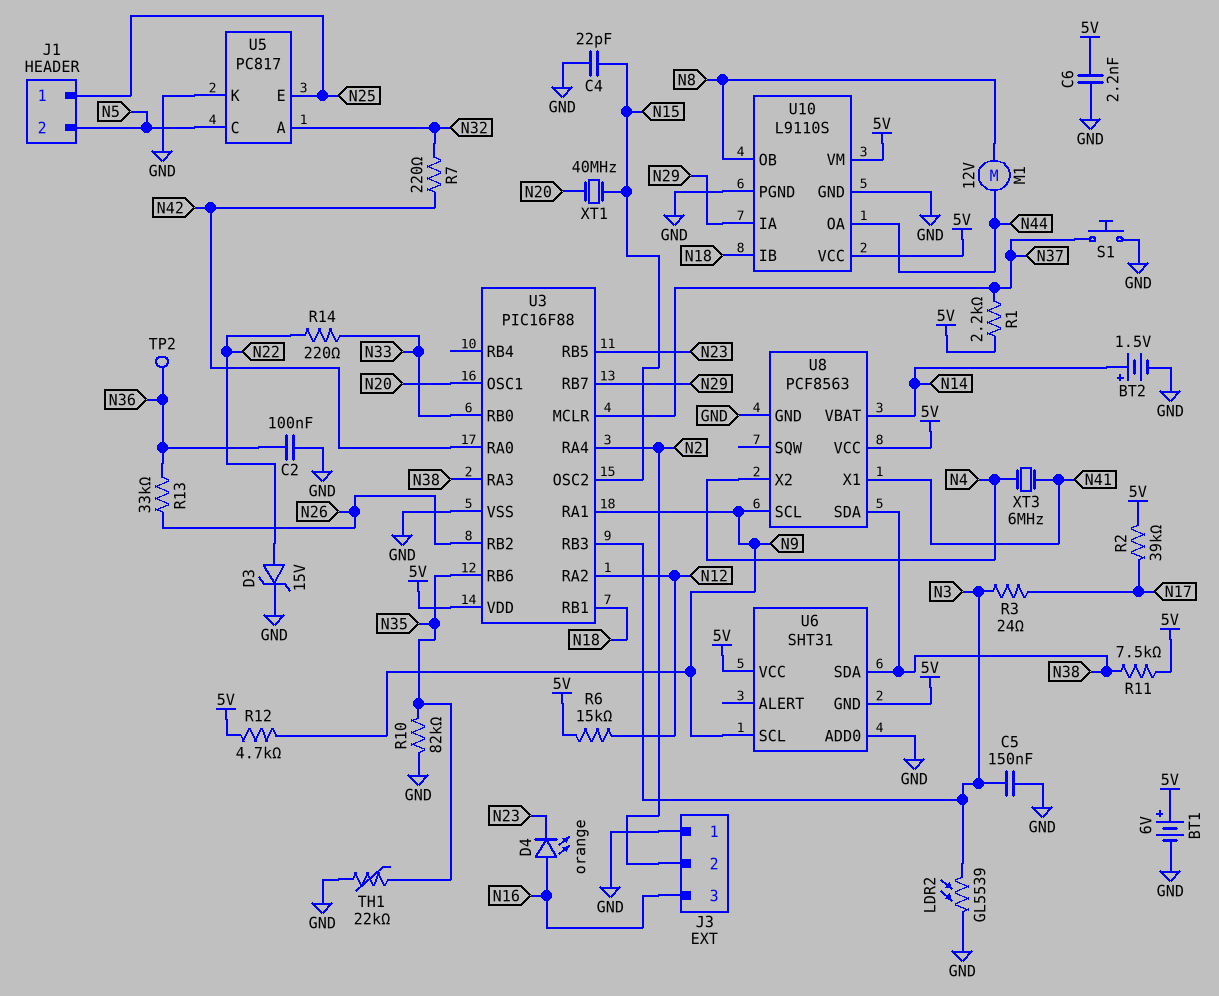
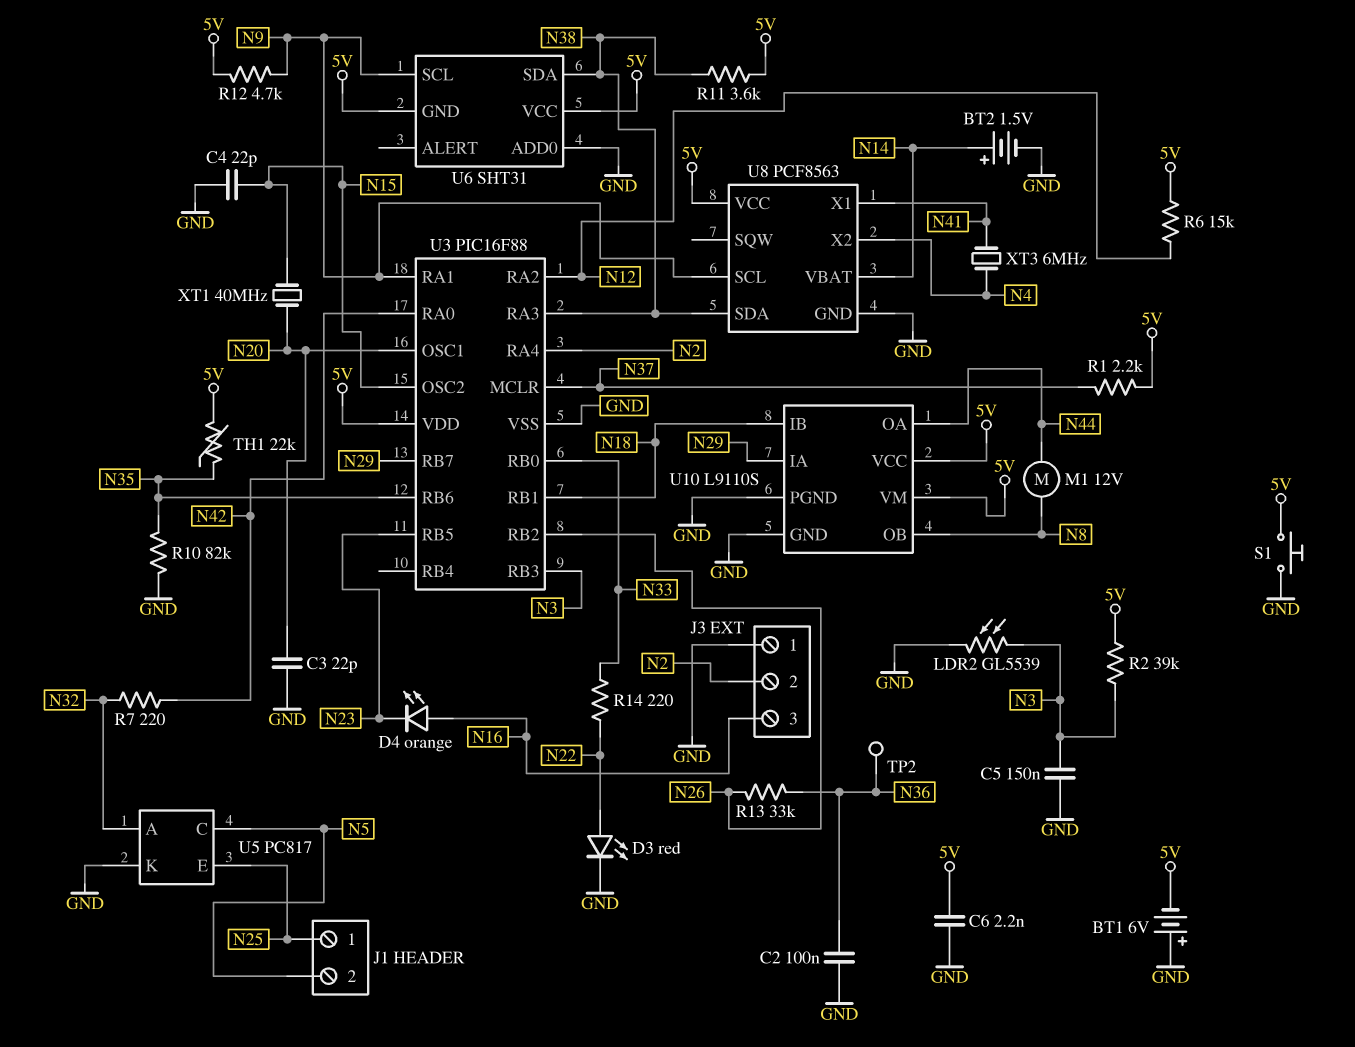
BT1: 6V (plus 5V, minus GND) -> 6V (plus GND, minus 5V)
C3: none -> 22pF (GND, N20)
D3: zener 15V (A N22, K GND) -> LED red (A N22, K GND)
R2: 39k (5V, N17) -> 39k (5V, N3)
R3: 24 (N3, N17) -> none
R11: 7.5k (5V, N38) -> 3.6k (5V, N38)
S1: button (GND, N37) -> button (5V, GND)
TH1: 22k (GND, N35) -> 22k (5V, N35)

